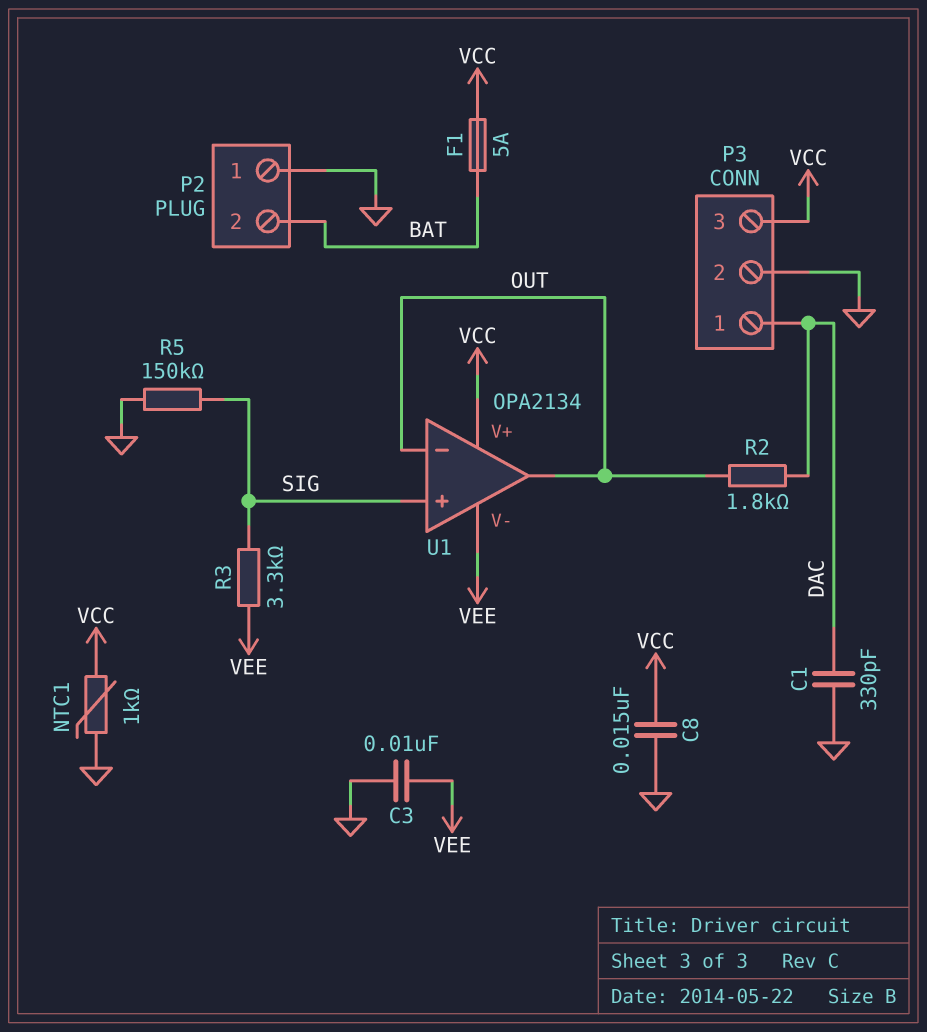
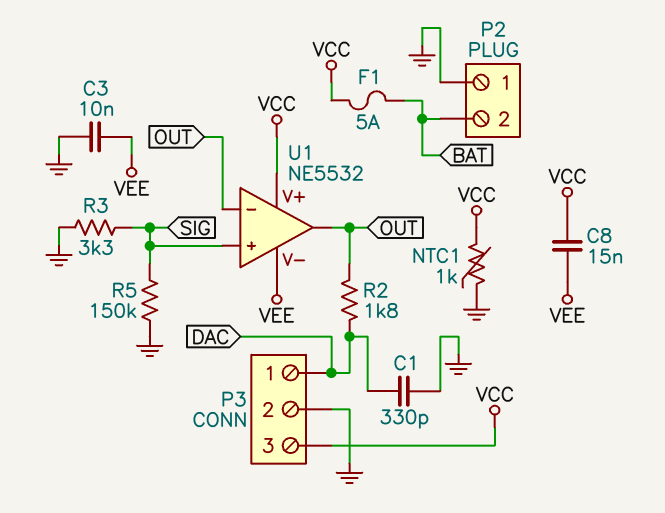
C8: 15nF (GND, VCC) -> 15nF (VCC, VEE)
R3: 3.3k (SIG, VEE) -> 3.3k (GND, SIG)
U1: OPA2134 -> NE5532

